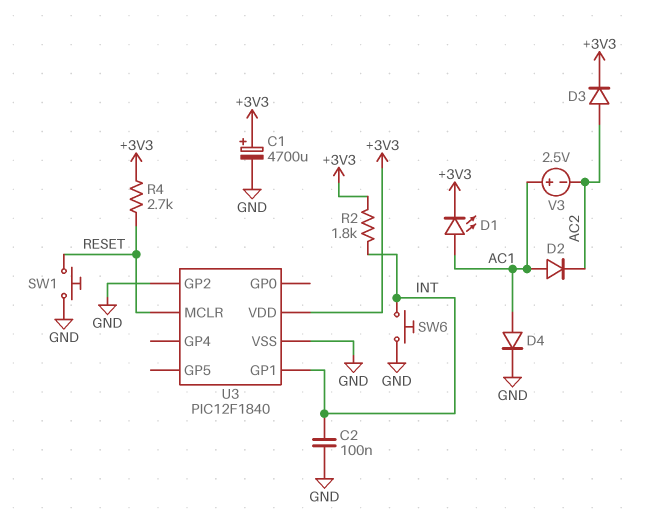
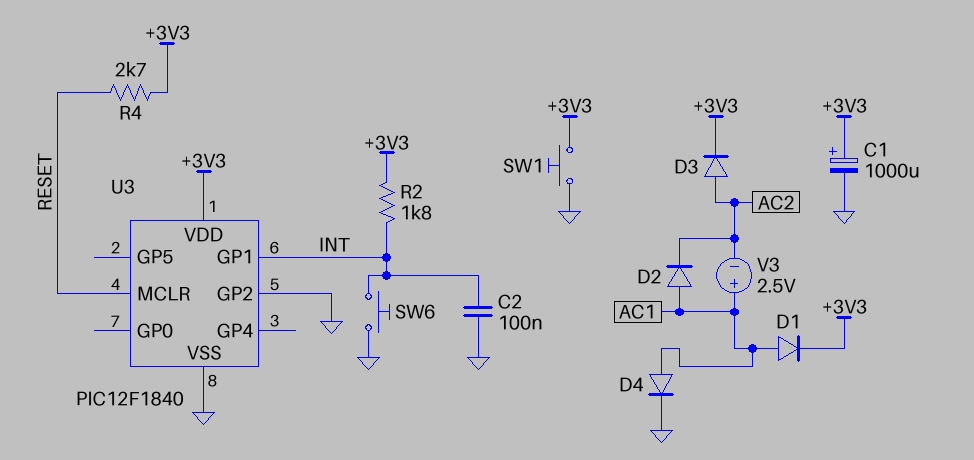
C1: 4700uF (plus +3V3, minus GND) -> 1000uF (plus +3V3, minus GND)
D1: LED (A AC1, K +3V3) -> diode (A AC1, K +3V3)
SW1: button (GND, RESET) -> button (+3V3, GND)

